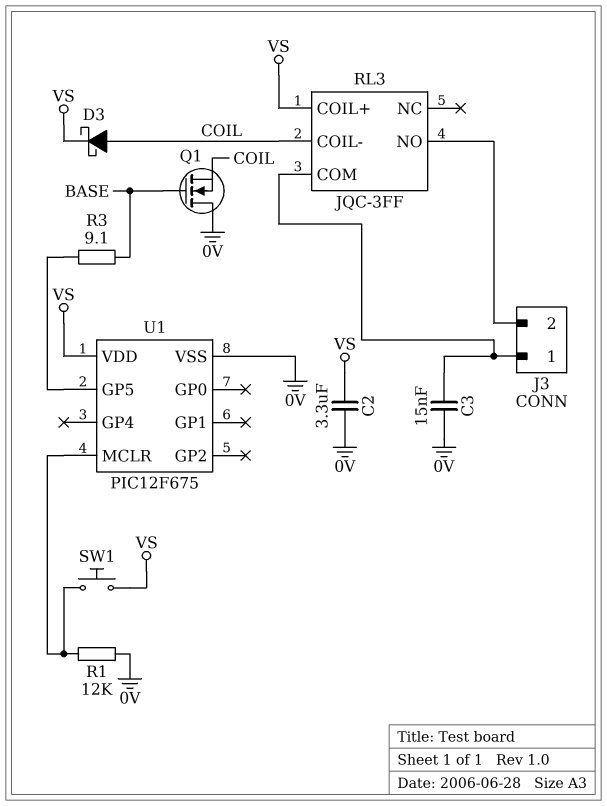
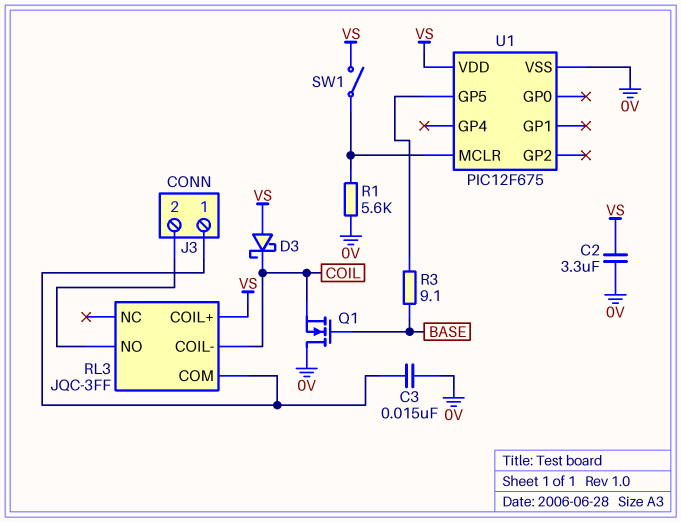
D3: schottky (A COIL, K VS) -> schottky (A VS, K COIL)
R1: 12k (0V, U1/MCLR) -> 5.6k (0V, U1/MCLR)
SW1: button (U1/MCLR, VS) -> switch (U1/MCLR, VS)

